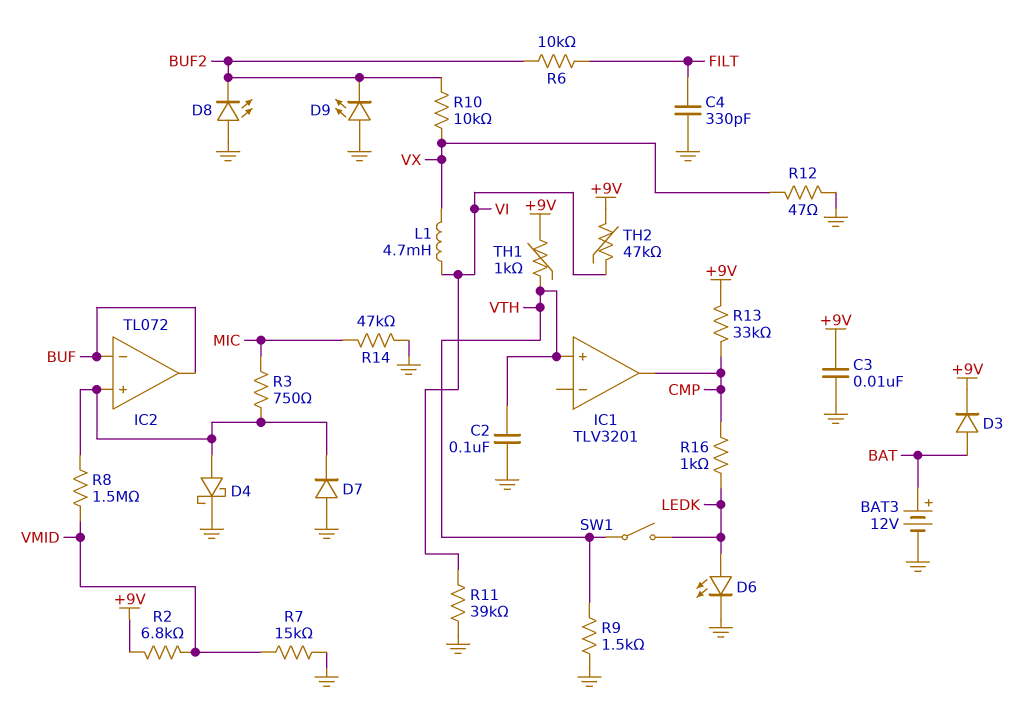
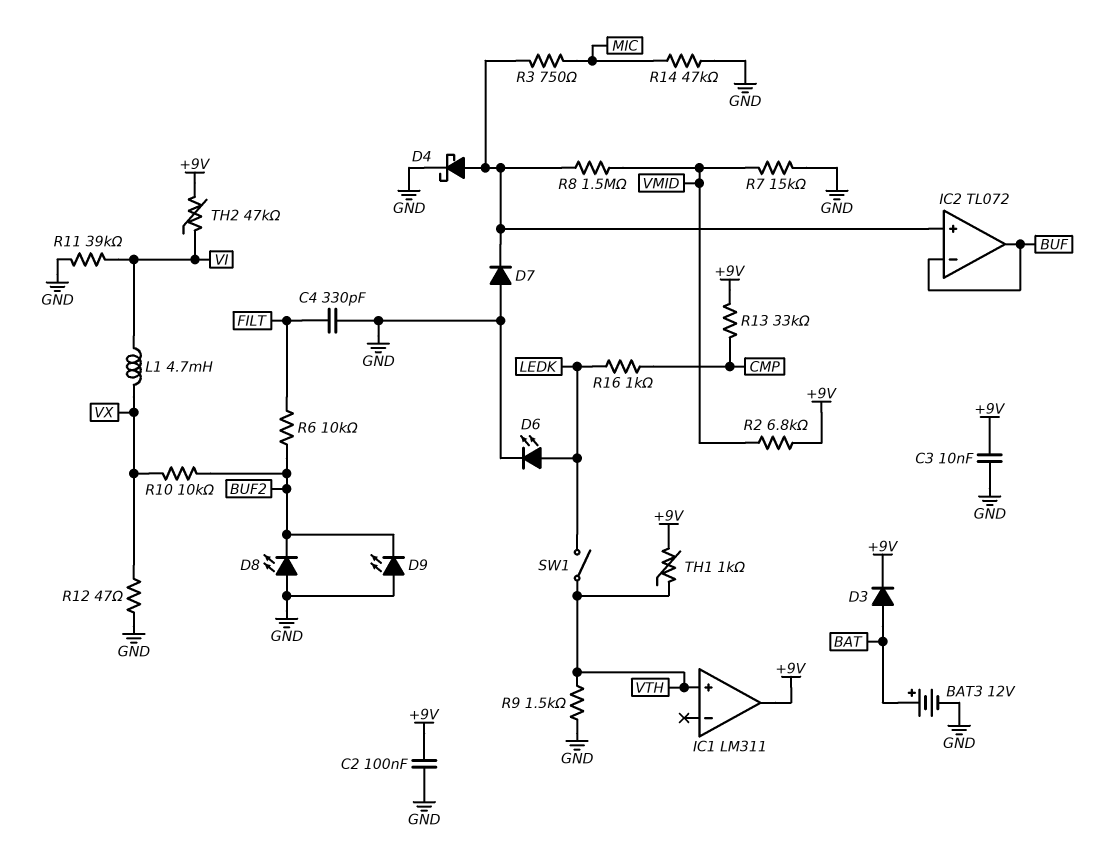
C2: 100nF (GND, VTH) -> 100nF (+9V, GND)
IC1: TLV3201 -> LM311
IC1 pin out: CMP -> +9V

